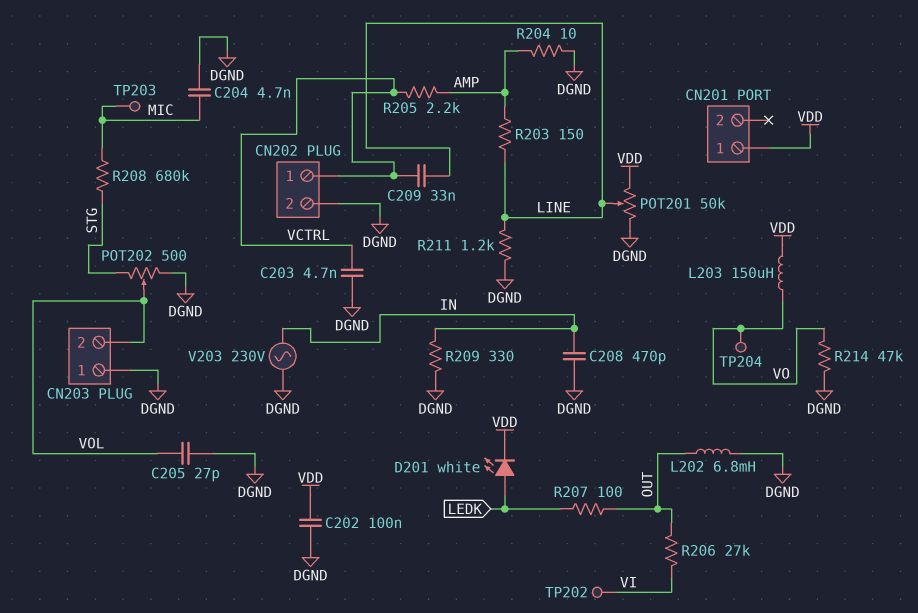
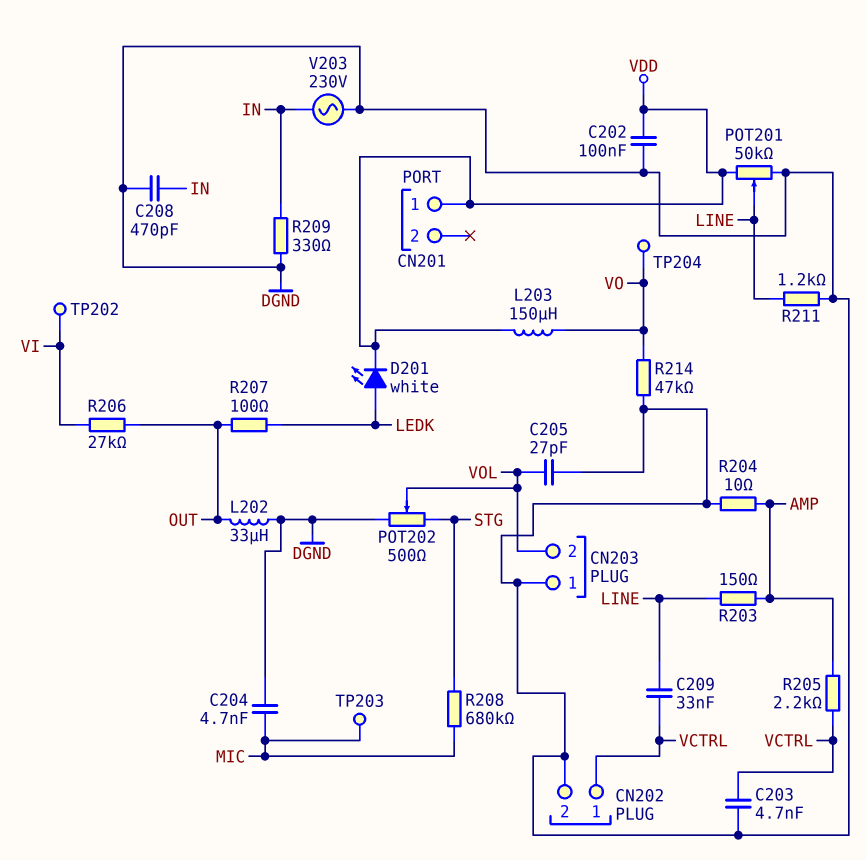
L202: 6.8mH (DGND, OUT) -> 33uH (DGND, OUT)

